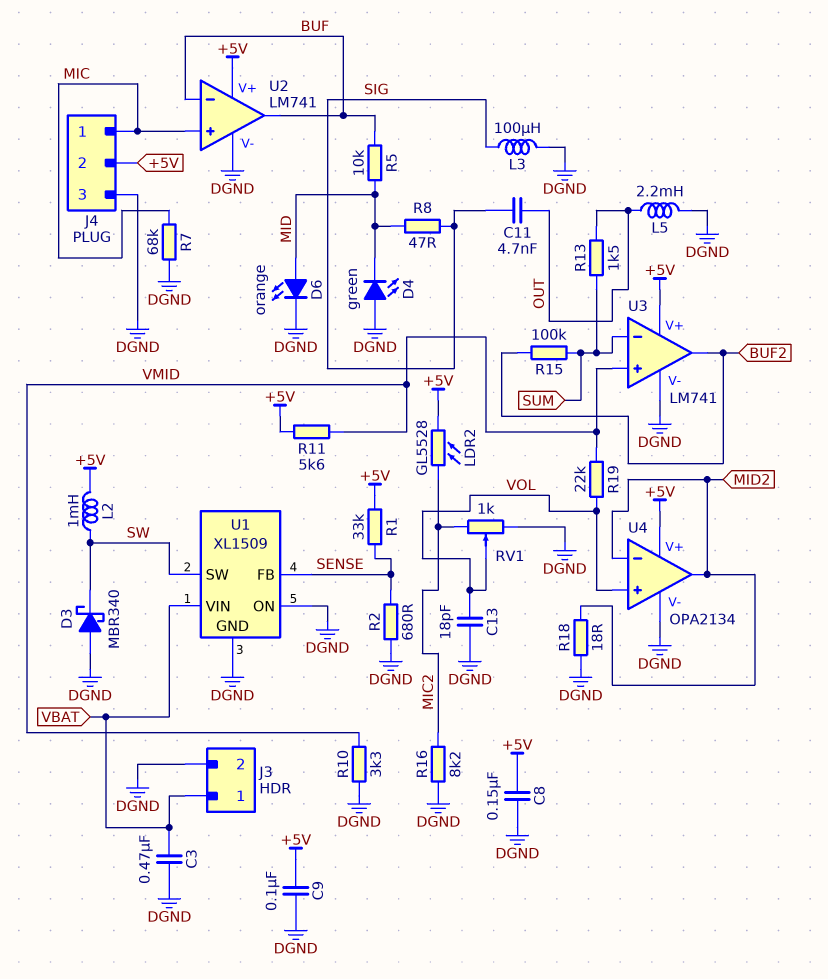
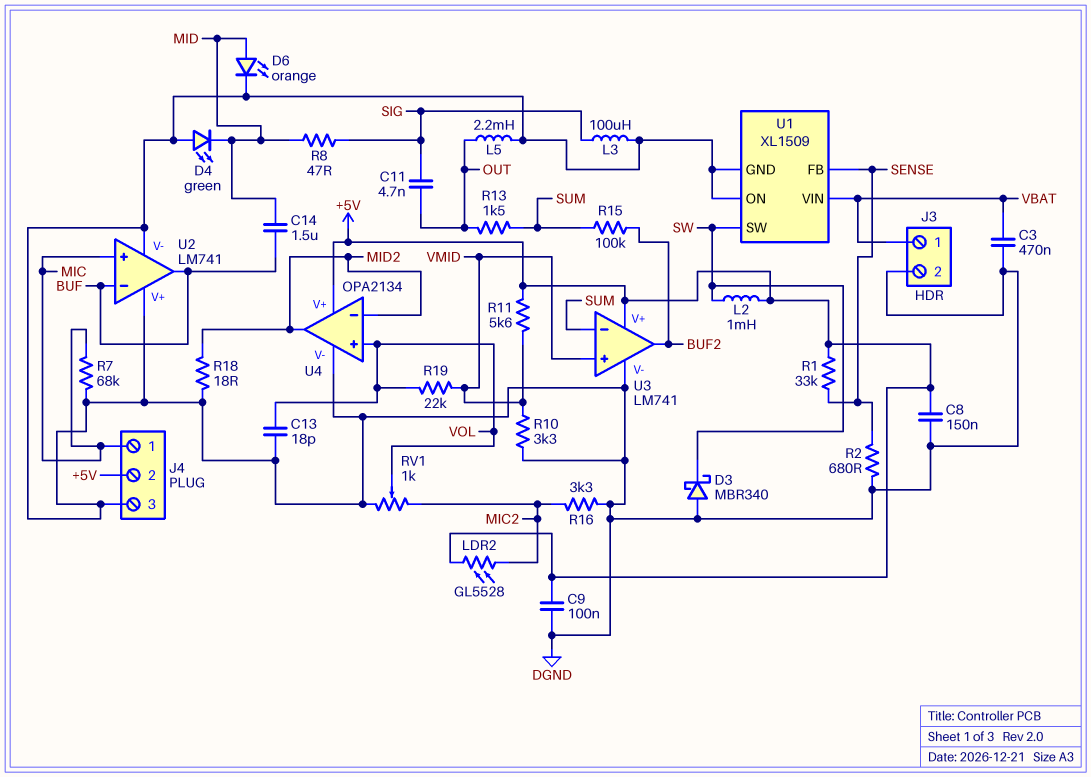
C14: none -> 1.5uF (BUF, MID)
R5: 10k (BUF, MID) -> none
R16: 8.2k (DGND, MIC2) -> 3.3k (DGND, MIC2)
U2 pin V+: +5V -> DGND

